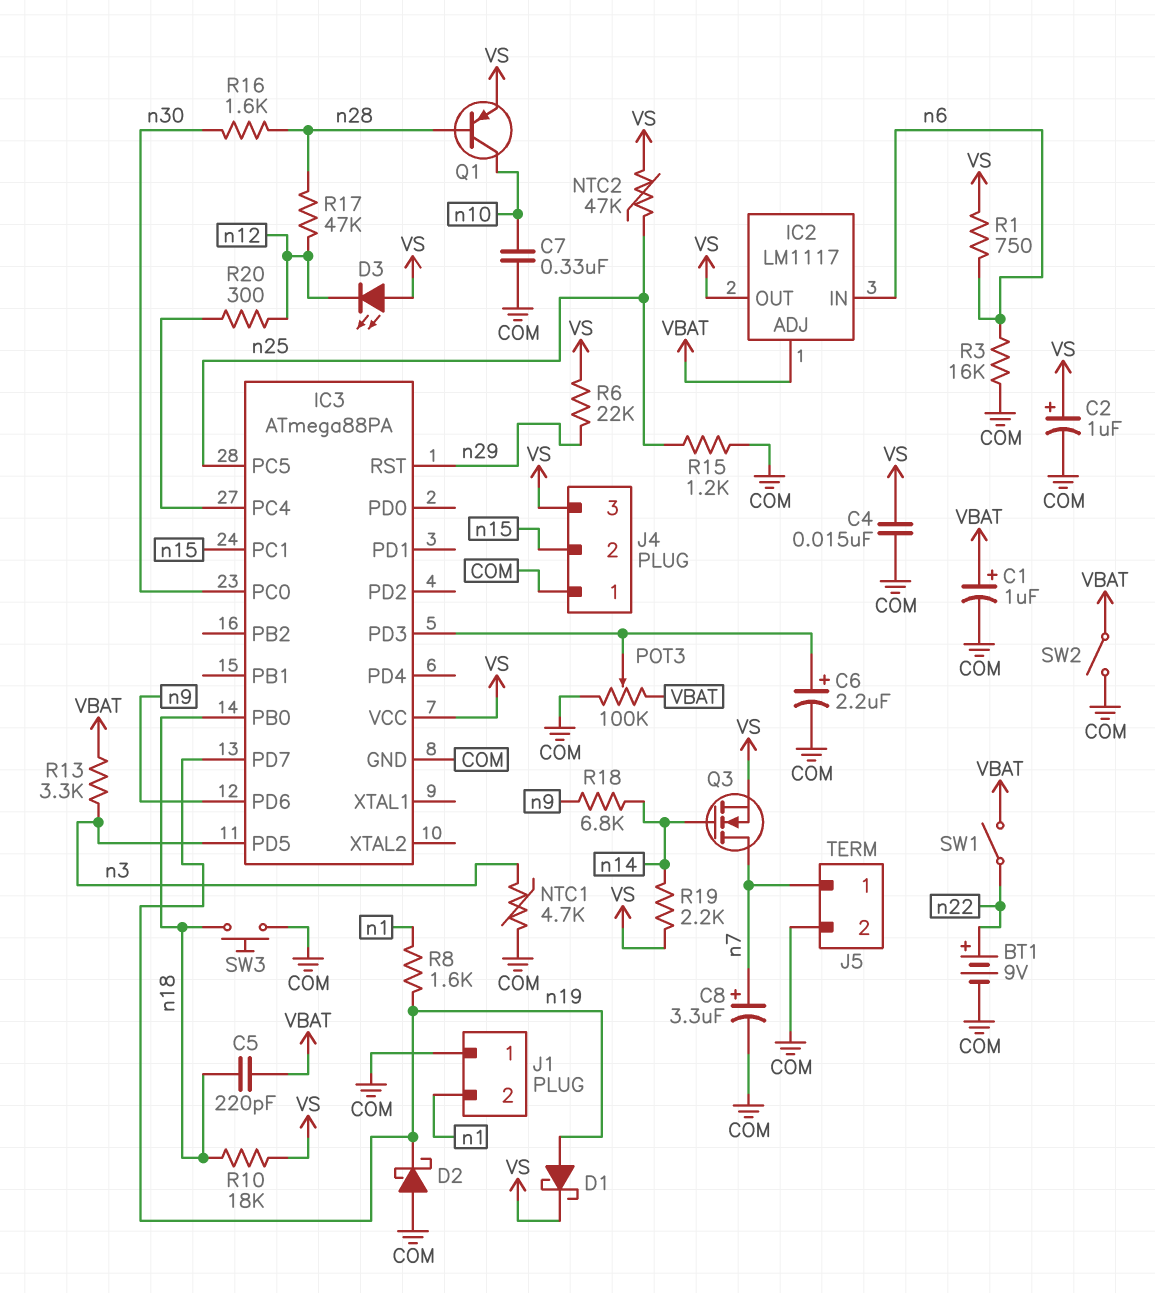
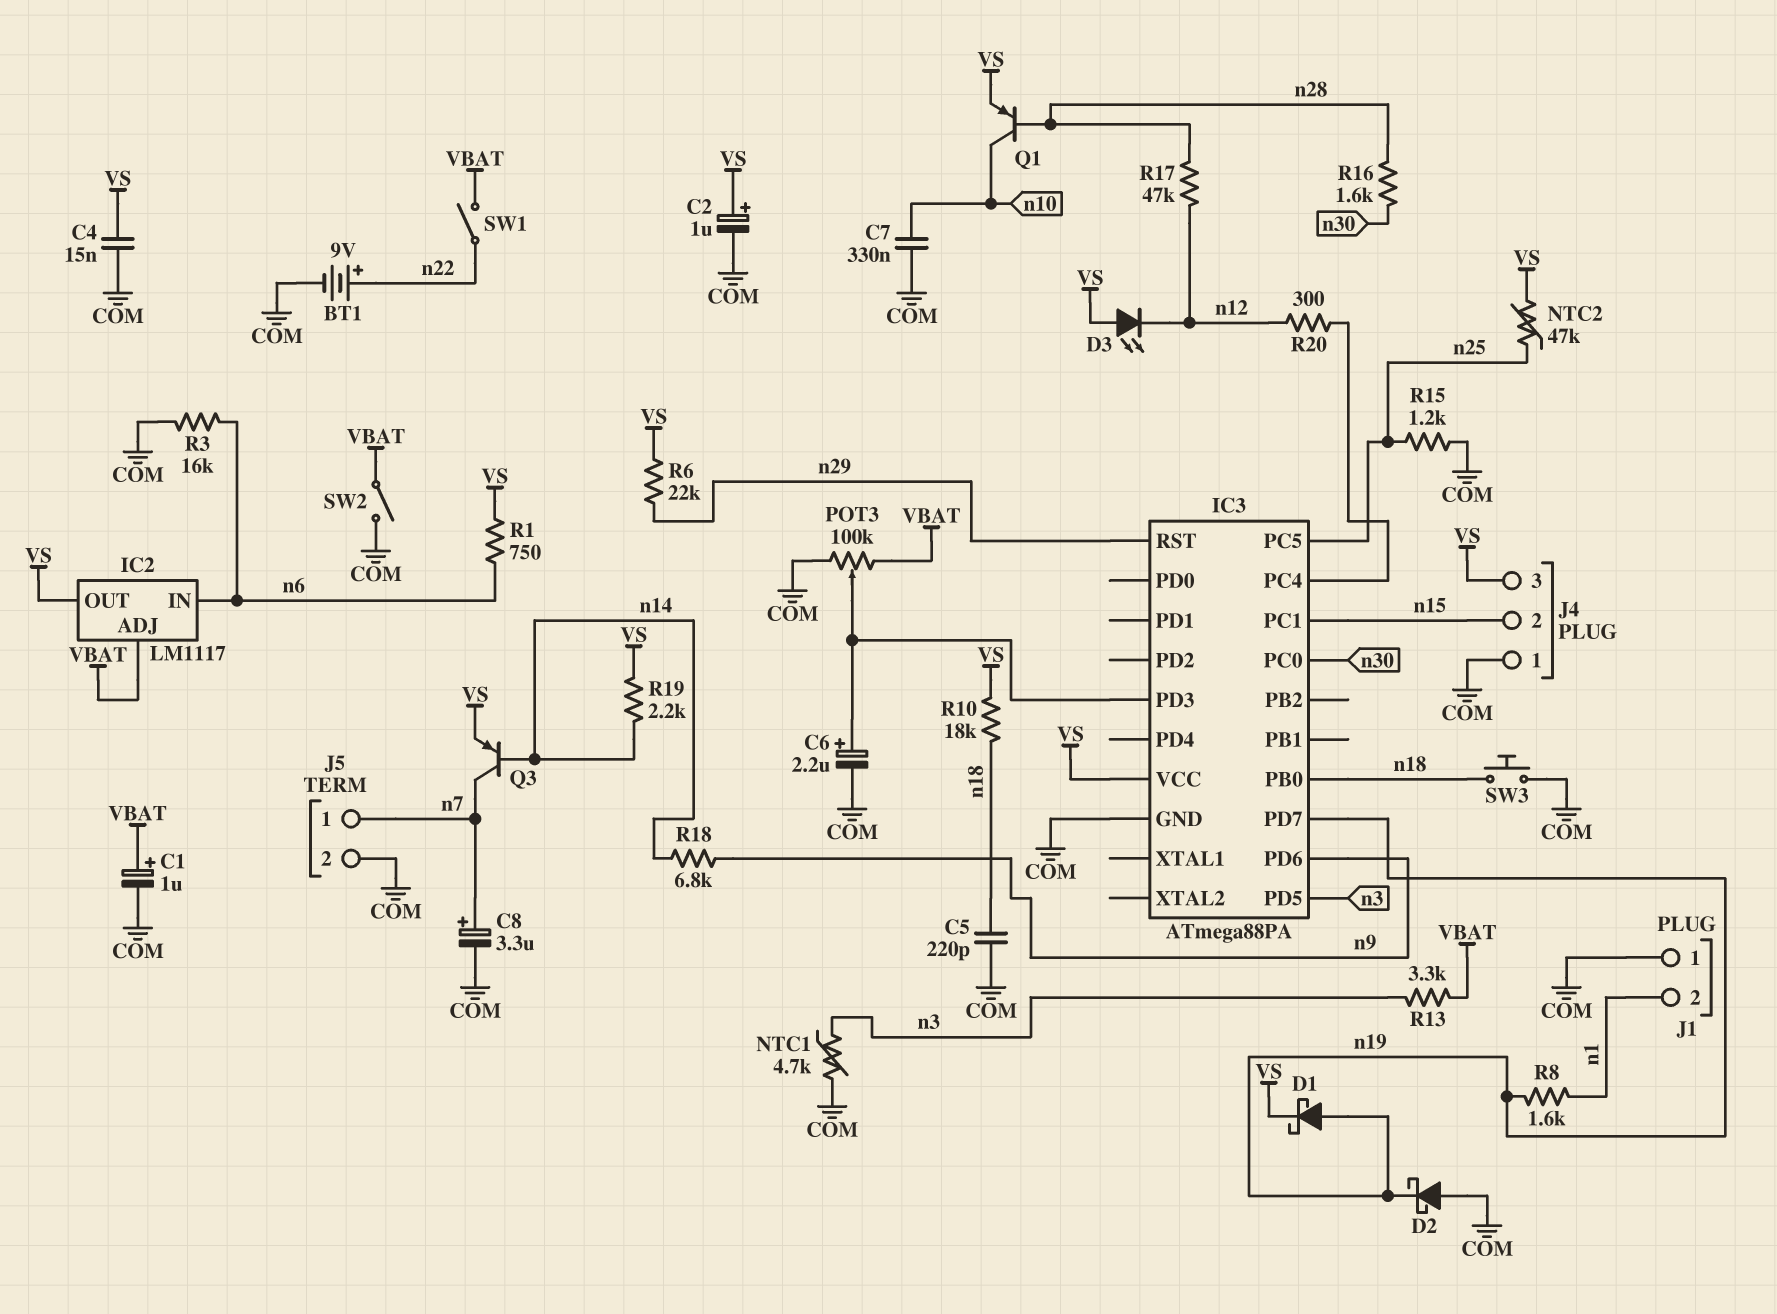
C5: 220pF (VBAT, n18) -> 220pF (COM, n18)
Q3: NMOS (G n14, D n7, S VS) -> PNP (B n14, C n7, E VS)

